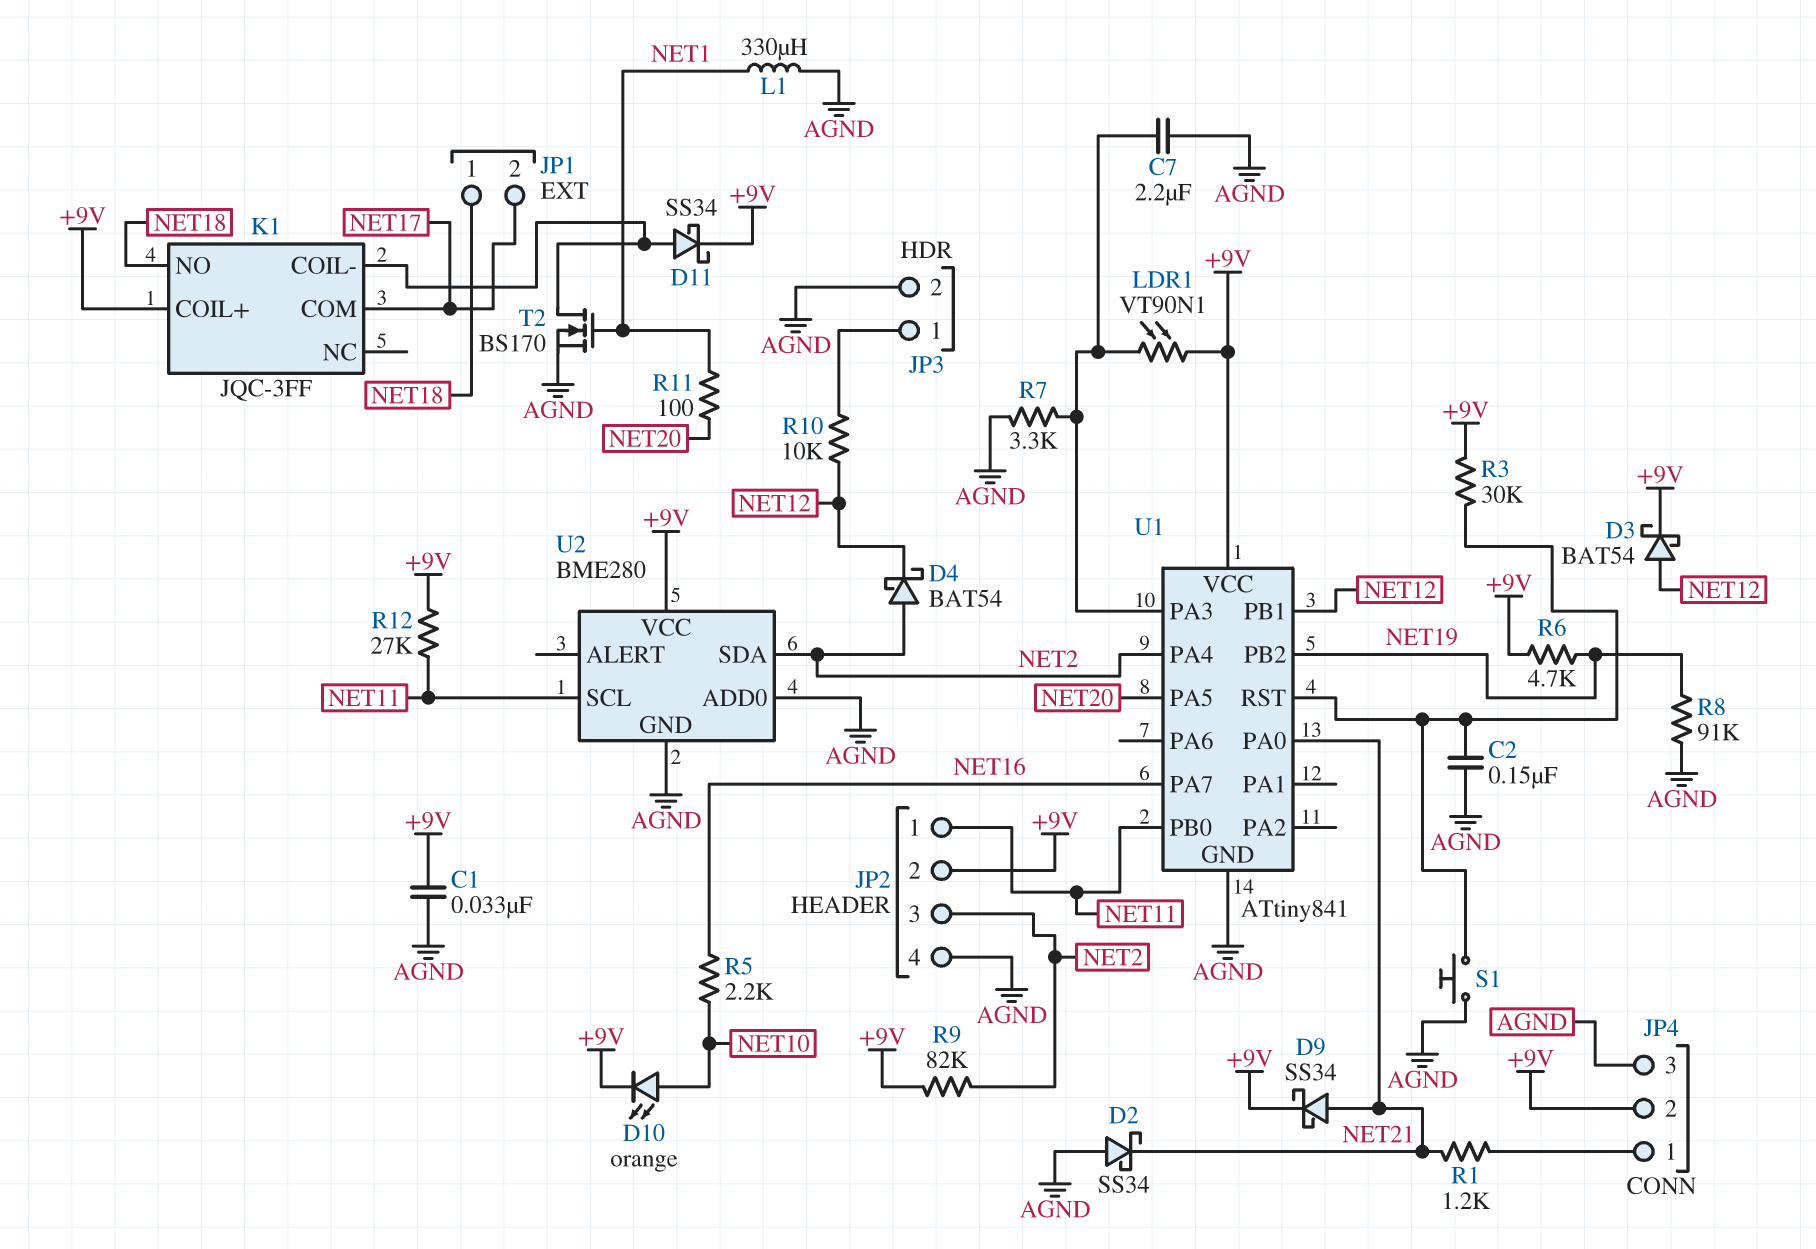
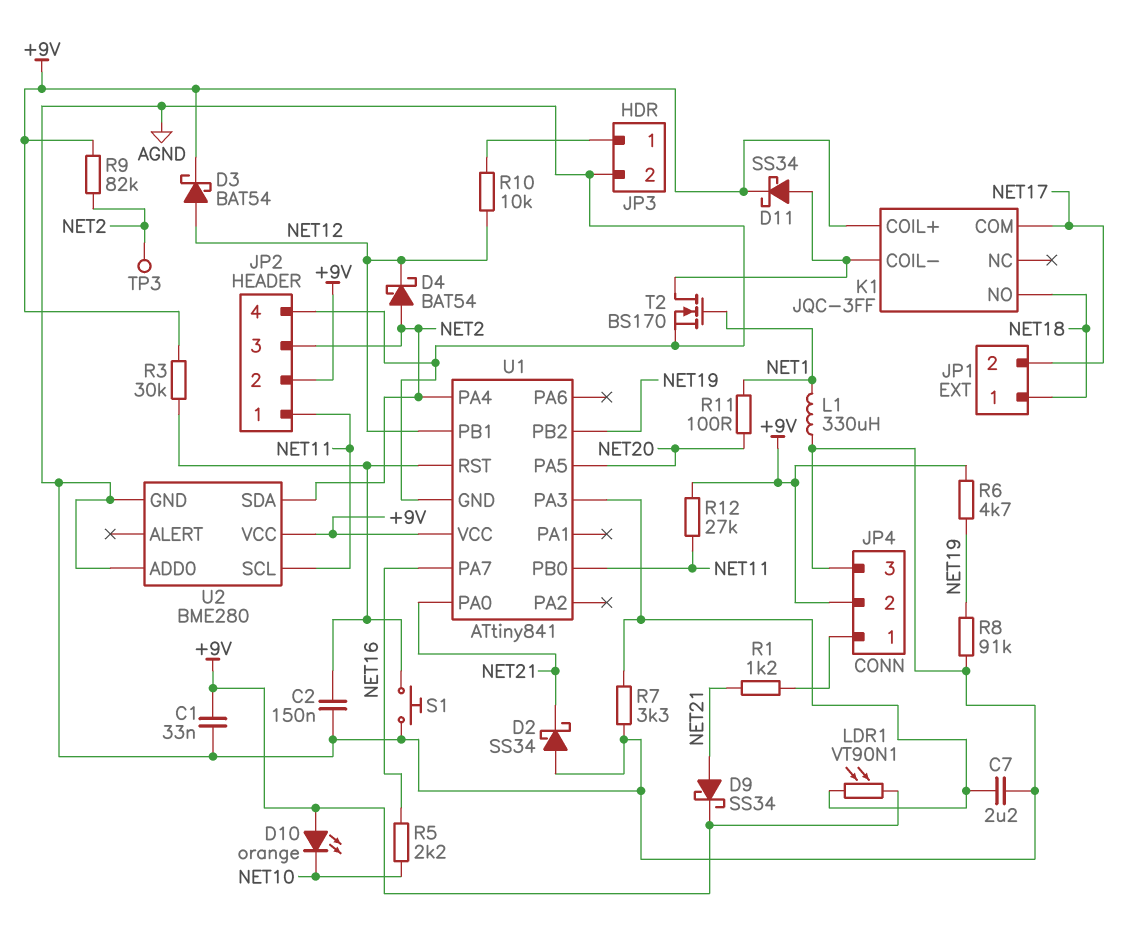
D10: LED orange (A NET10, K +9V) -> LED orange (A +9V, K NET10)
TP3: none -> test point (NET2)

